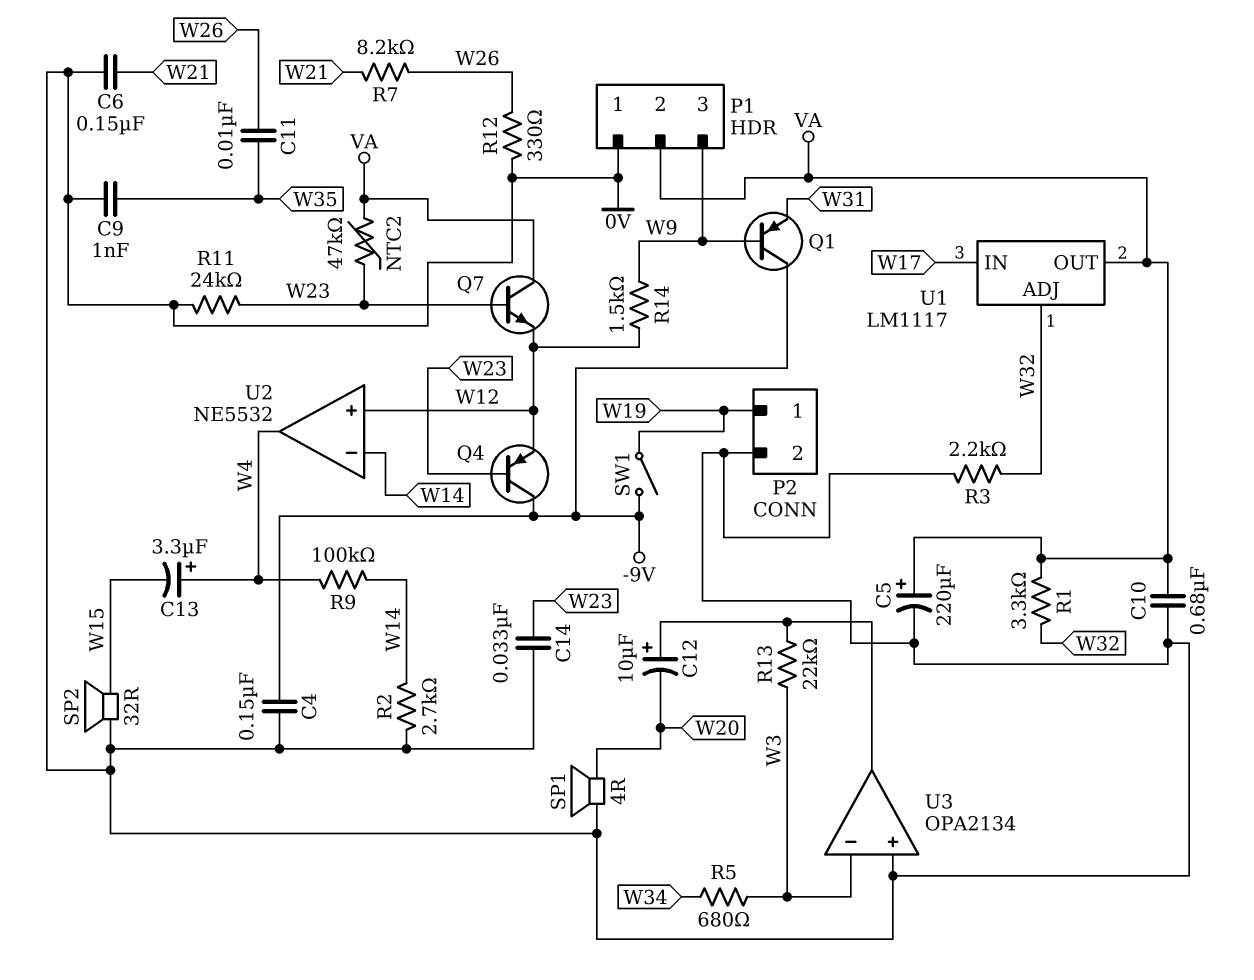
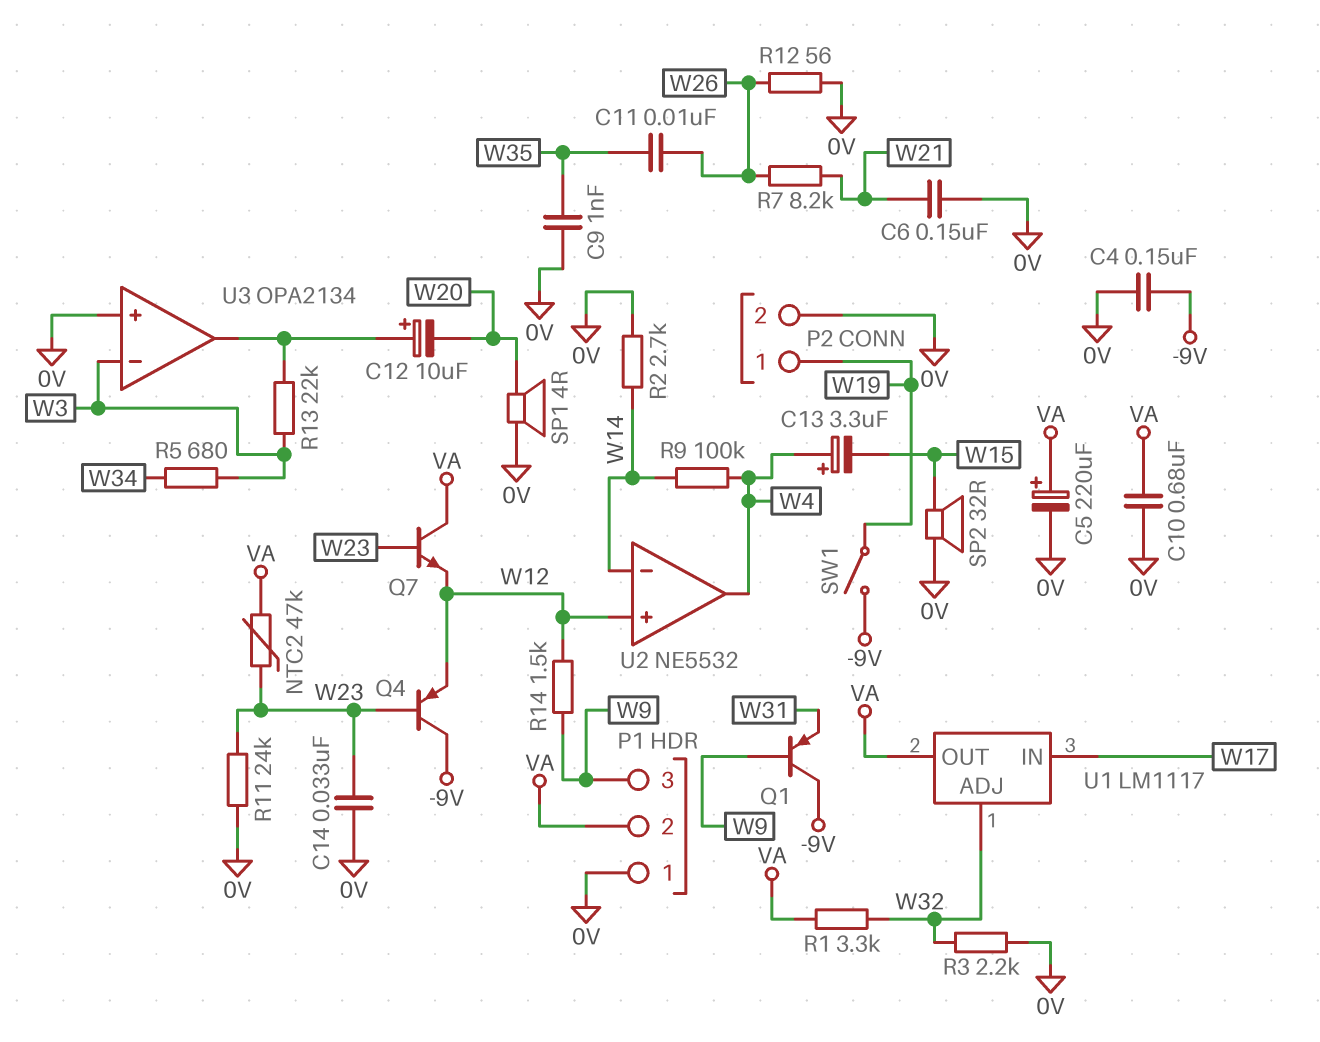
R12: 330 (0V, W26) -> 56 (0V, W26)

